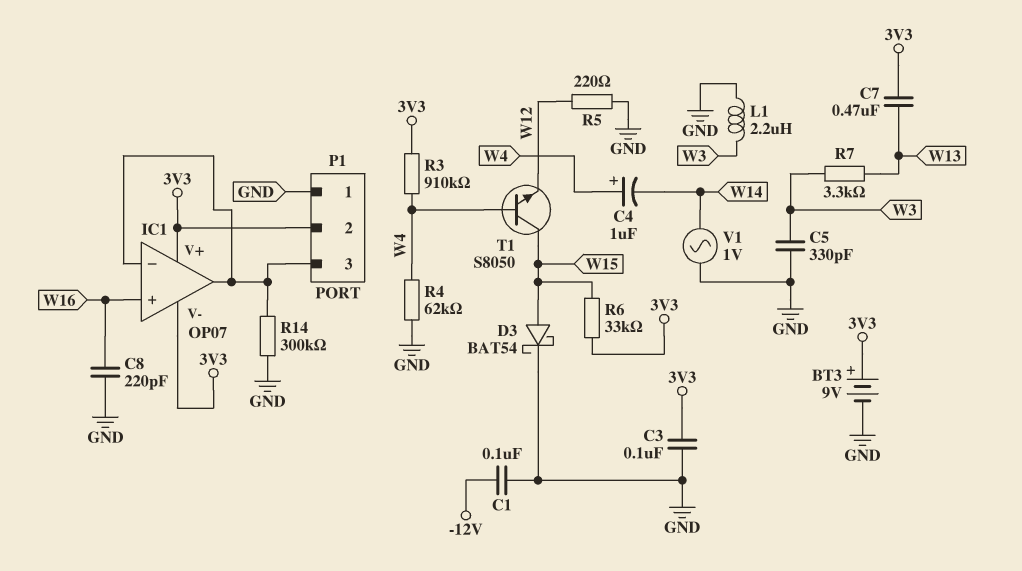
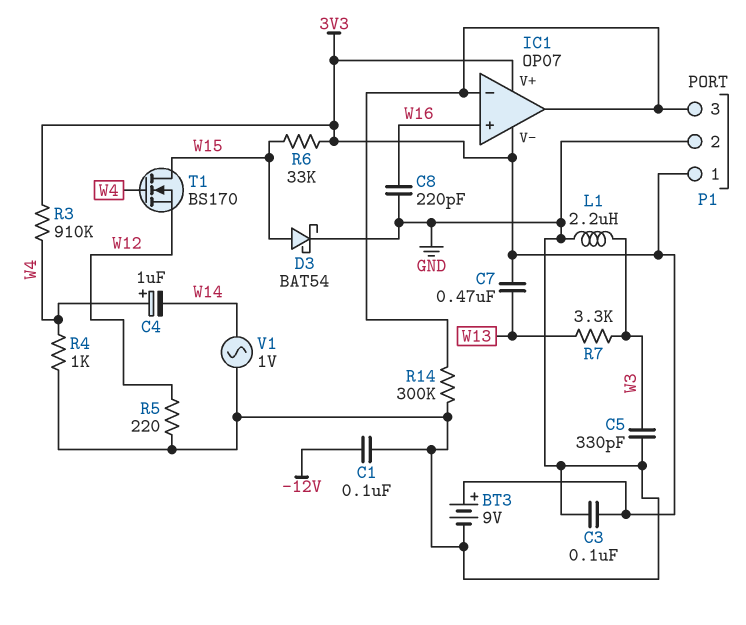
P1 pin 1: GND -> 3V3
P1 pin 2: 3V3 -> GND
R4: 62k (GND, W4) -> 1k (GND, W4)
T1: NPN S8050 (B W4, C W15, E W12) -> NMOS BS170 (G W4, D W15, S W12)

